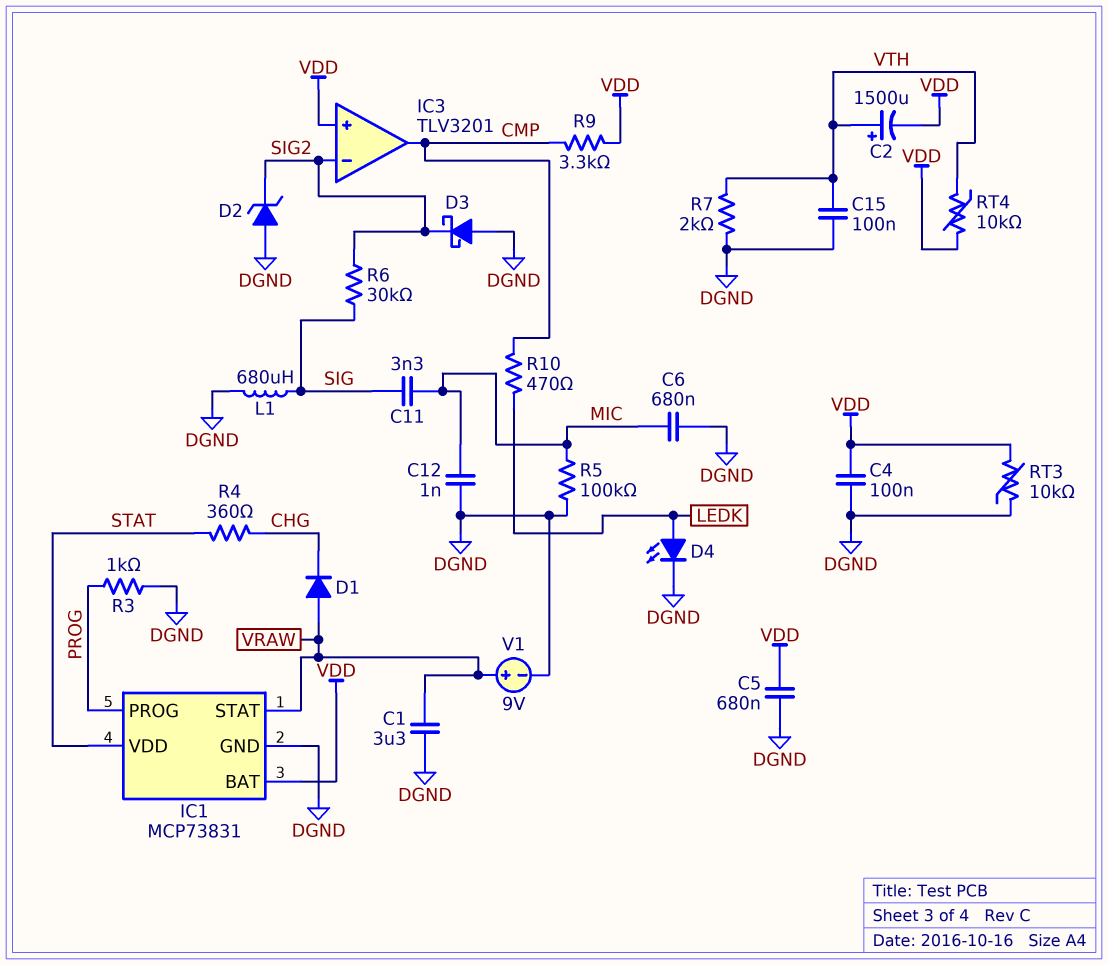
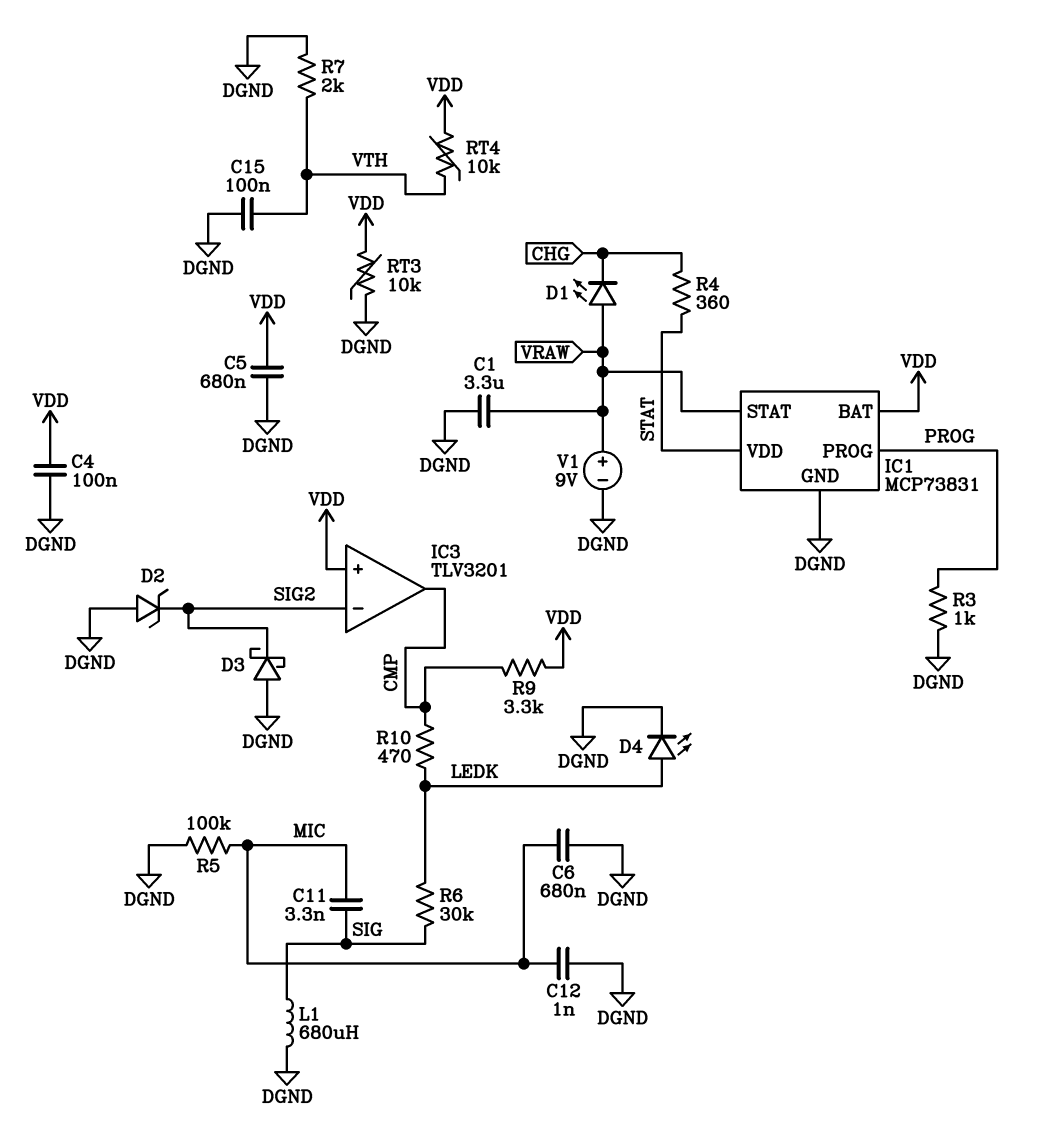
C2: 1500uF (plus VTH, minus VDD) -> none
D1: diode (A VRAW, K CHG) -> LED (A VRAW, K CHG)
R6: 30k (SIG, SIG2) -> 30k (LEDK, SIG)

